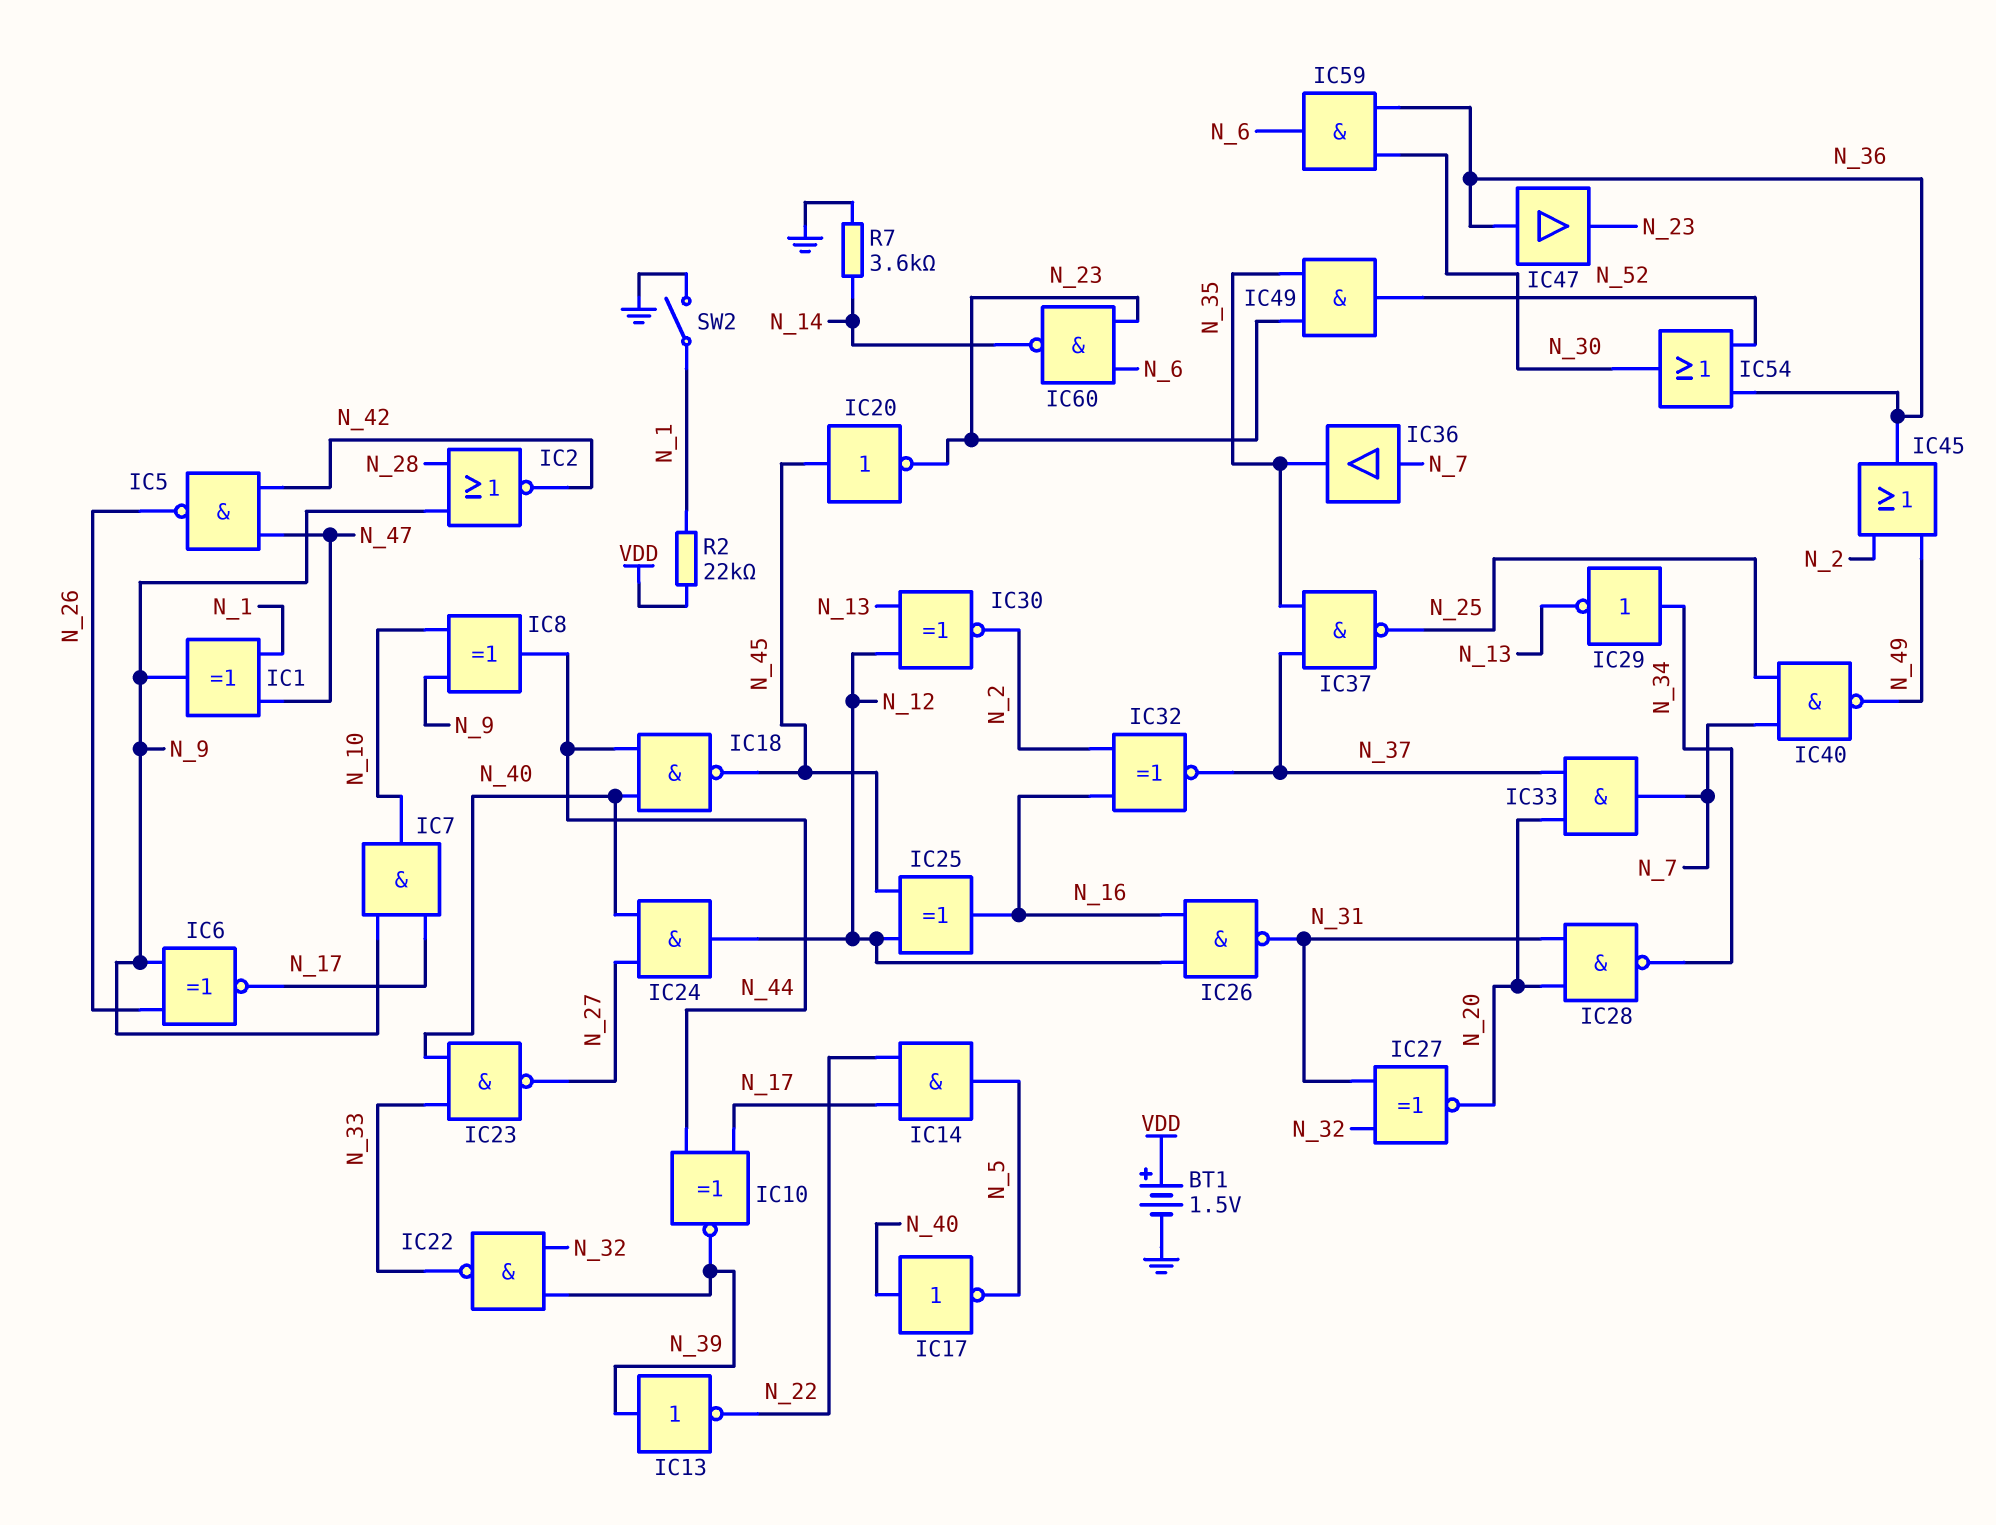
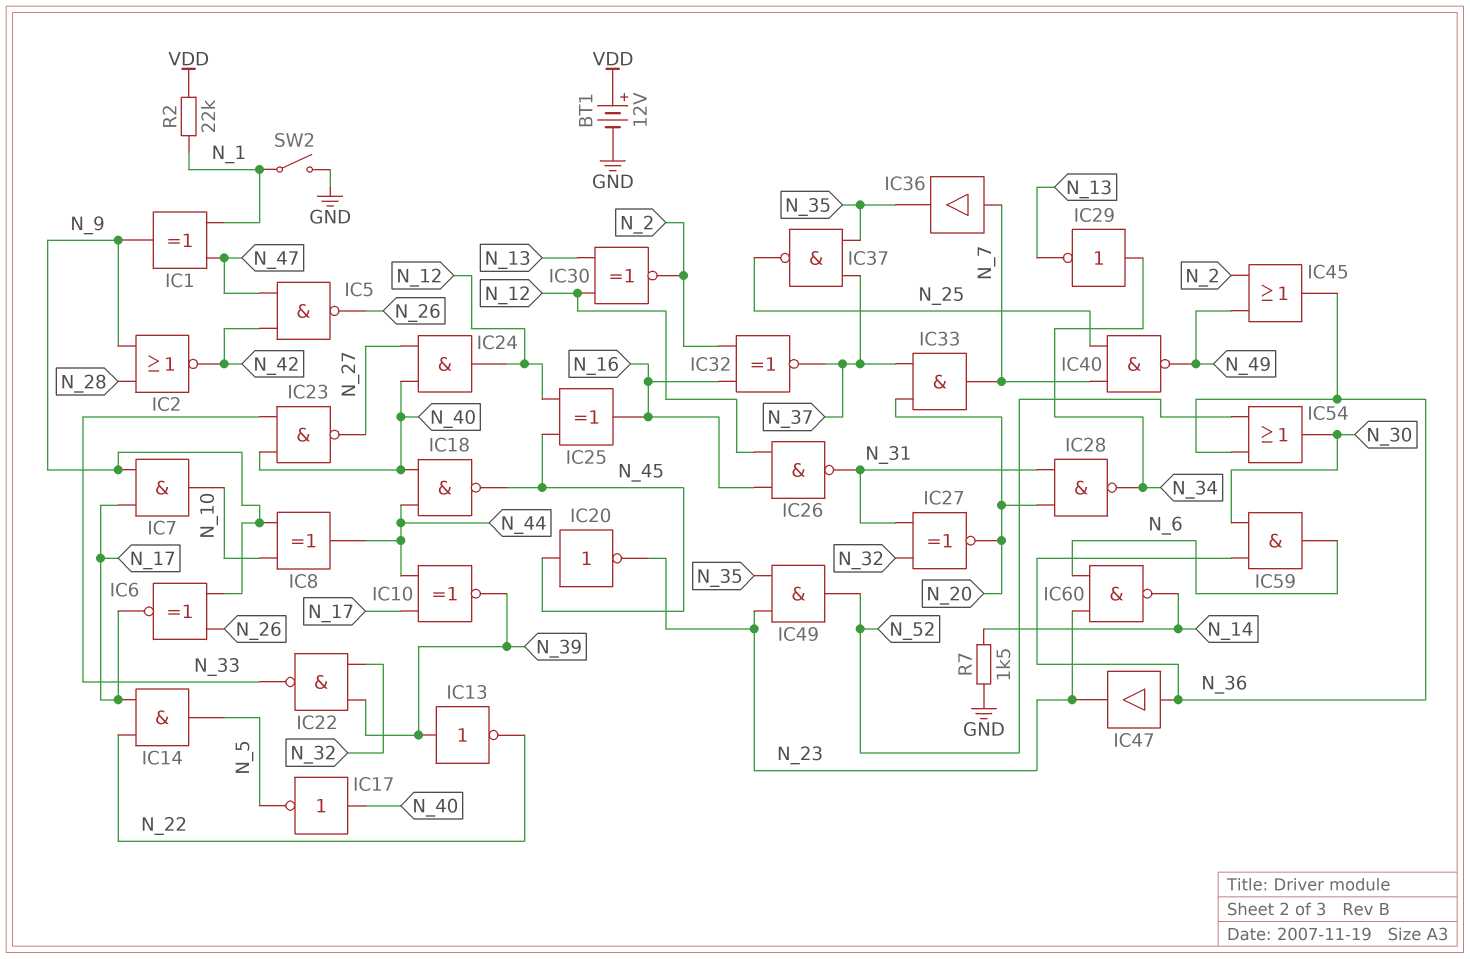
BT1: 1.5V (plus VDD, minus GND) -> 12V (plus VDD, minus GND)
R7: 3.6k (GND, N_14) -> 1.5k (GND, N_14)

